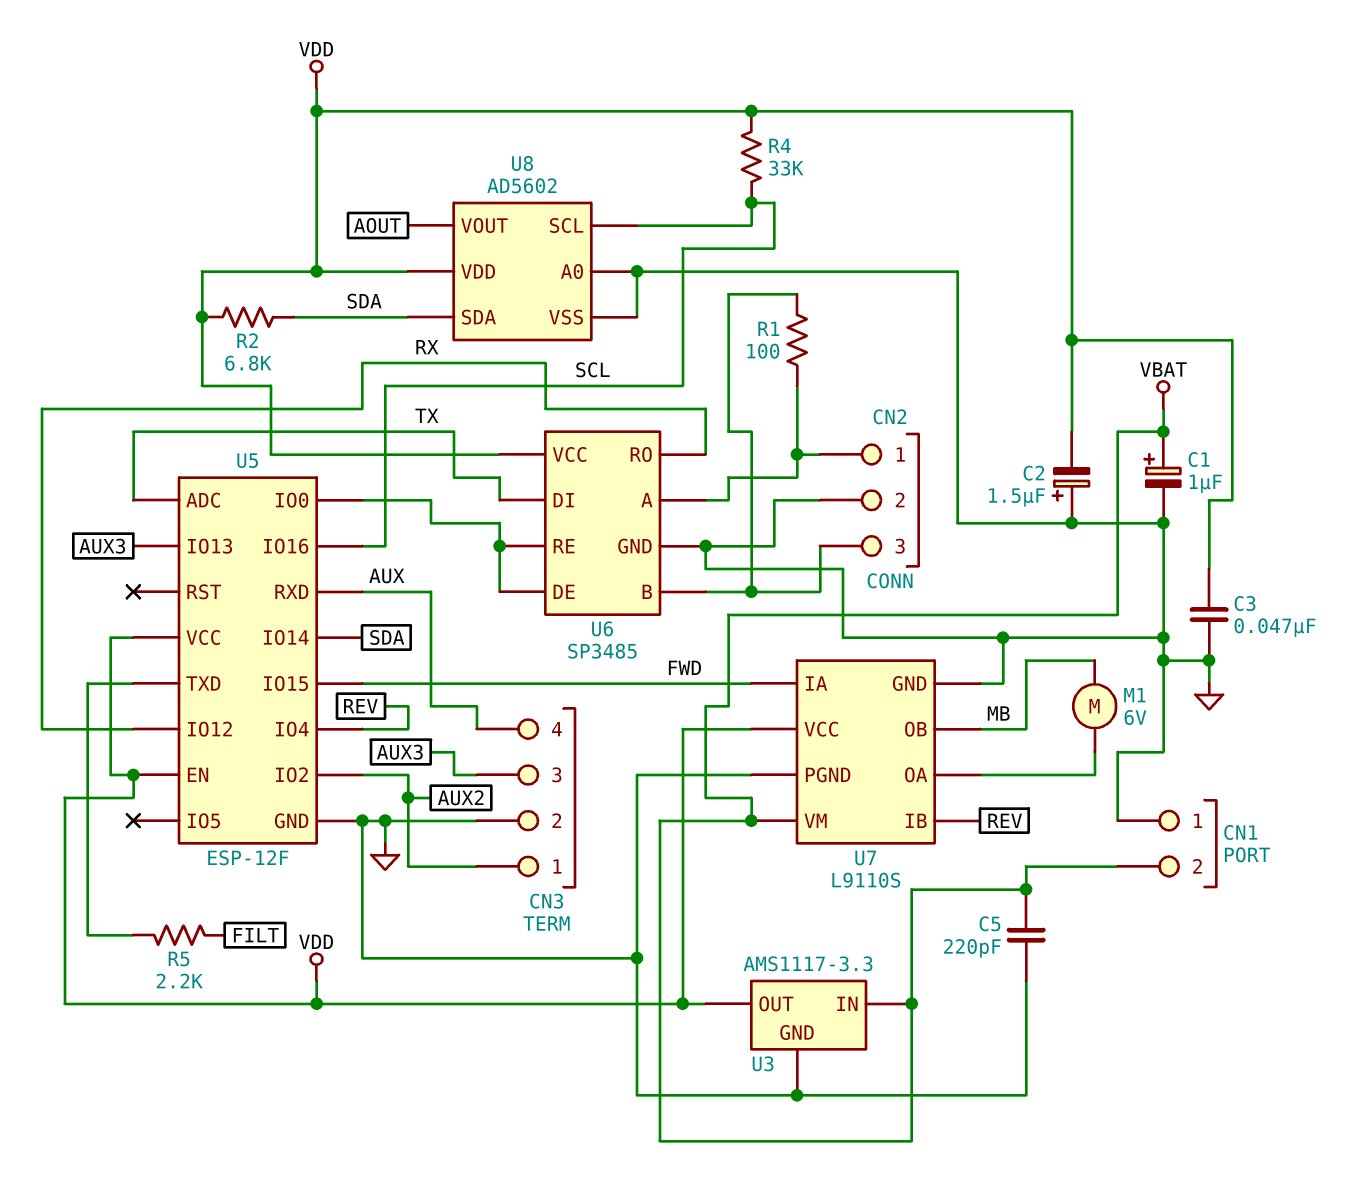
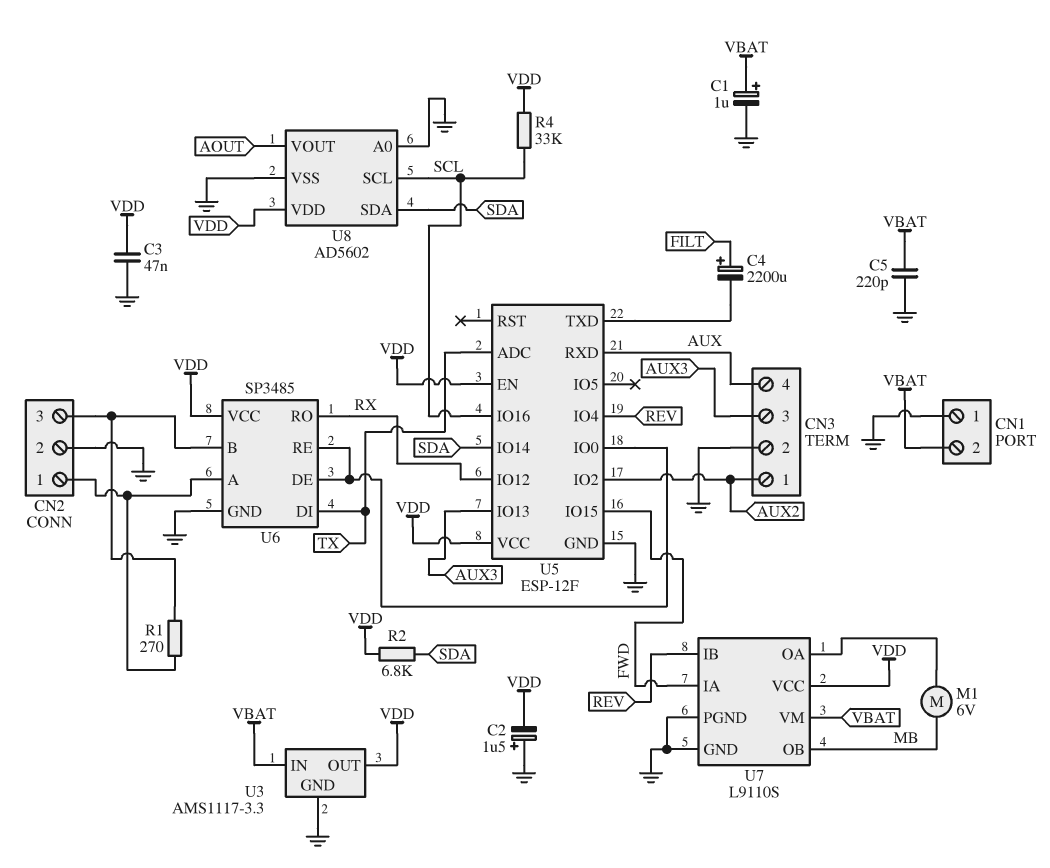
C4: none -> 2200uF (plus FILT, minus U5/TXD)
R1: 100 (CN2/1, CN2/3) -> 270 (CN2/1, CN2/3)
R5: 2.2k (FILT, U5/TXD) -> none

